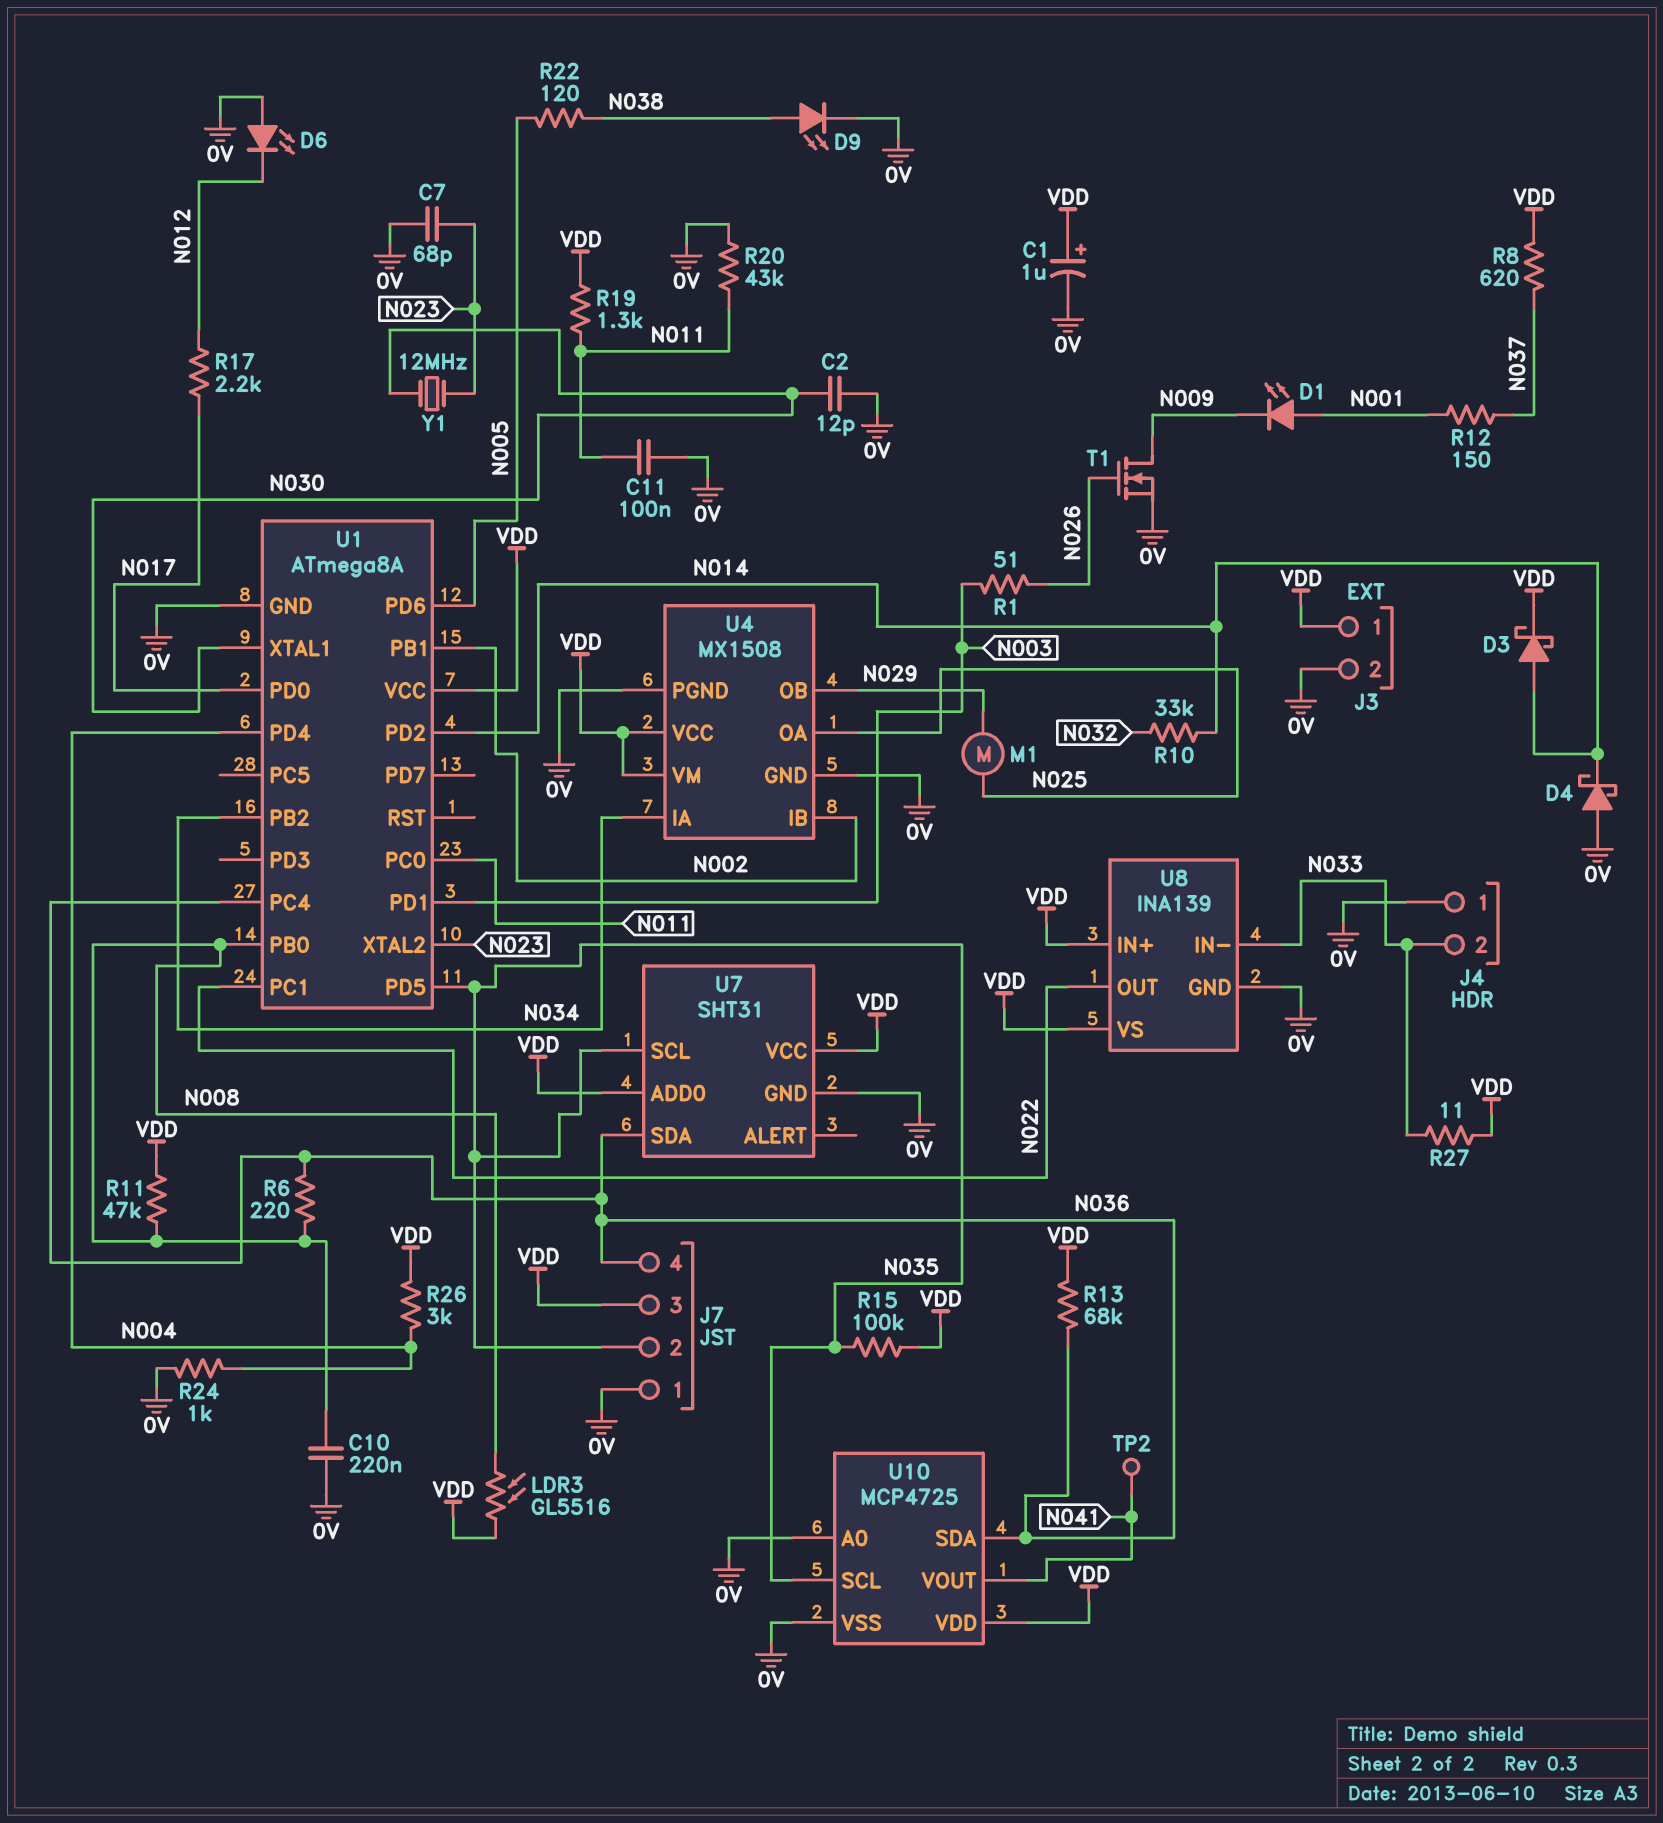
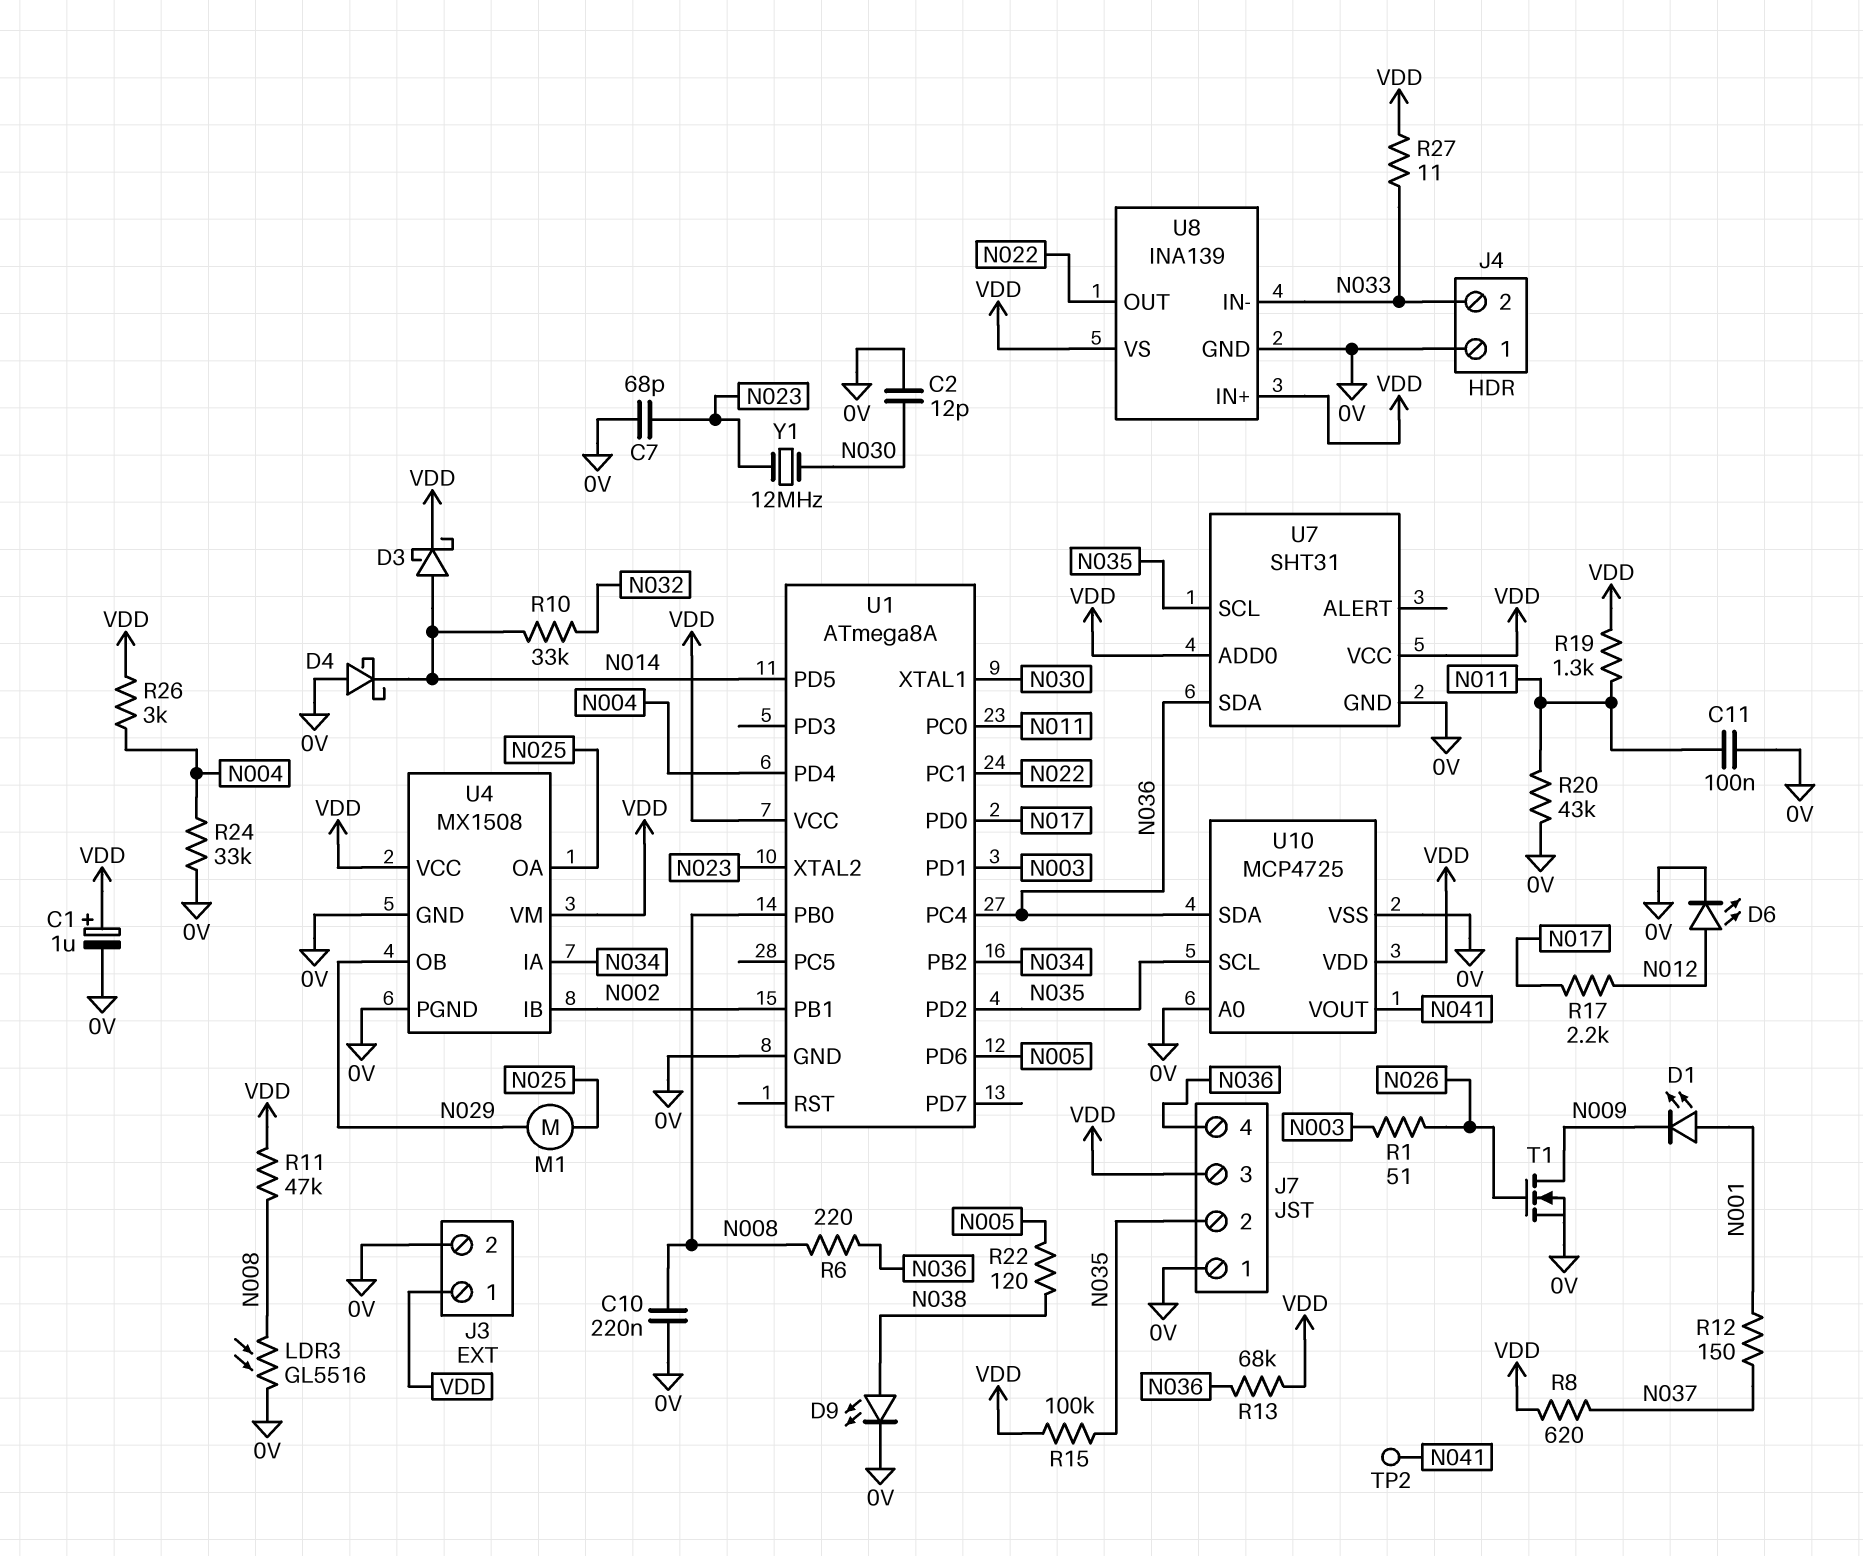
D6: LED (A 0V, K N012) -> LED (A N012, K 0V)
LDR3: GL5516 (N008, VDD) -> GL5516 (0V, N008)
R24: 1k (0V, N004) -> 33k (0V, N004)
U1 pin PD2: N014 -> N035
U1 pin PD5: N035 -> N014

